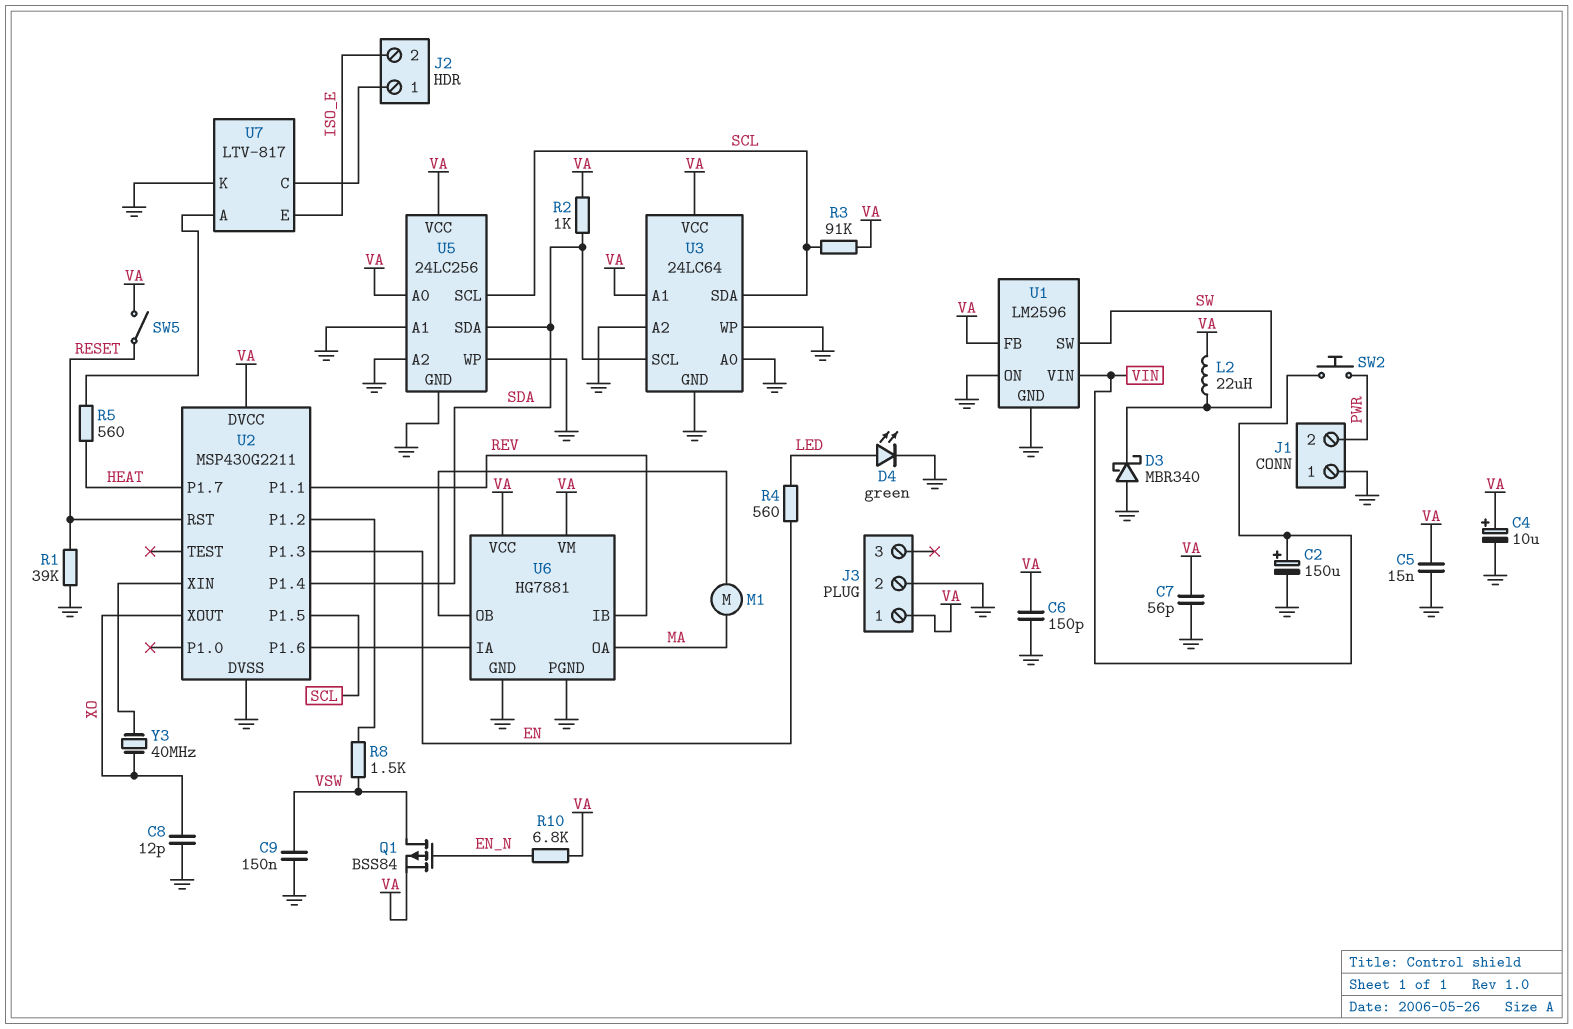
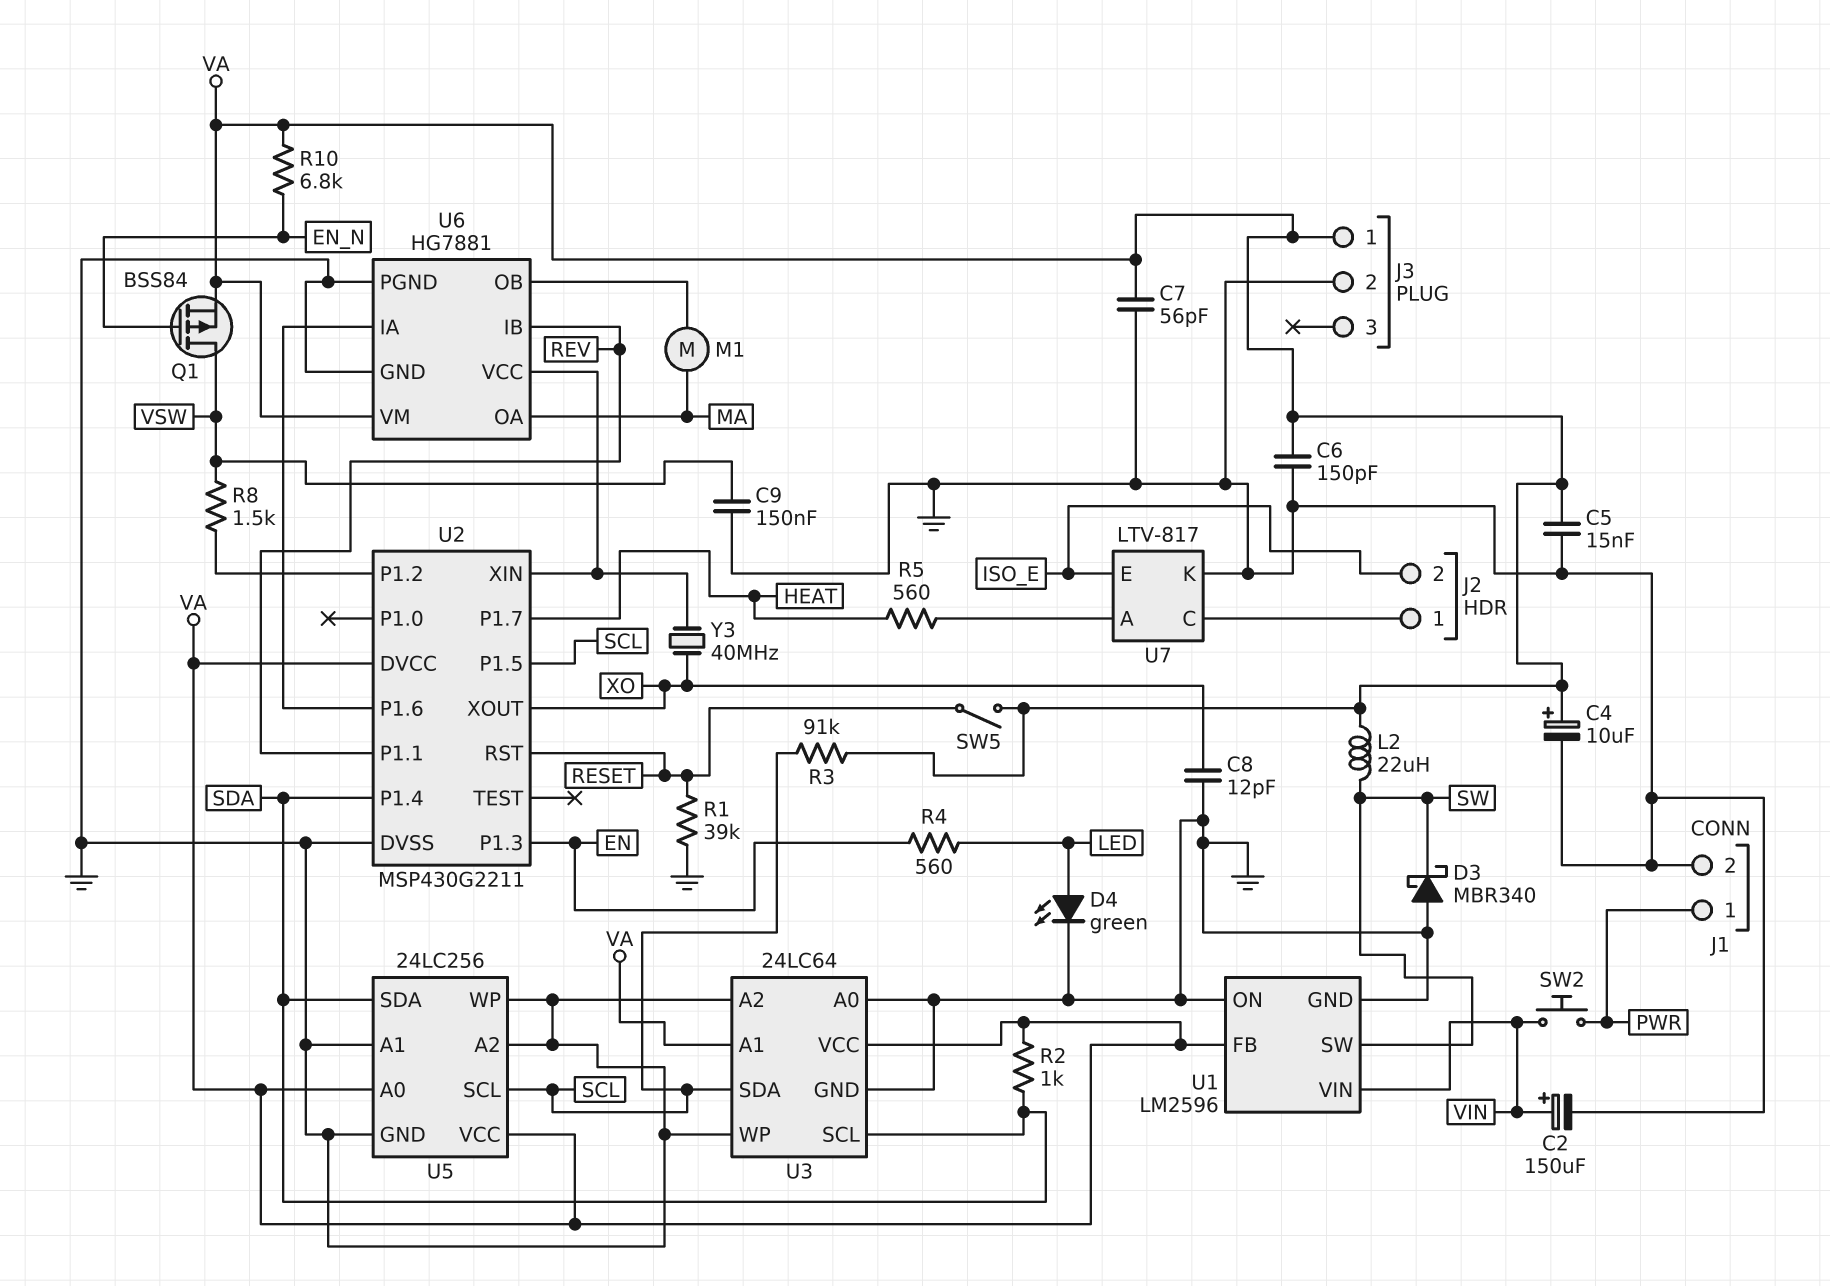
J1 pin 1: GND -> PWR
J1 pin 2: PWR -> GND
U6 pin VCC: VA -> U2/XIN

